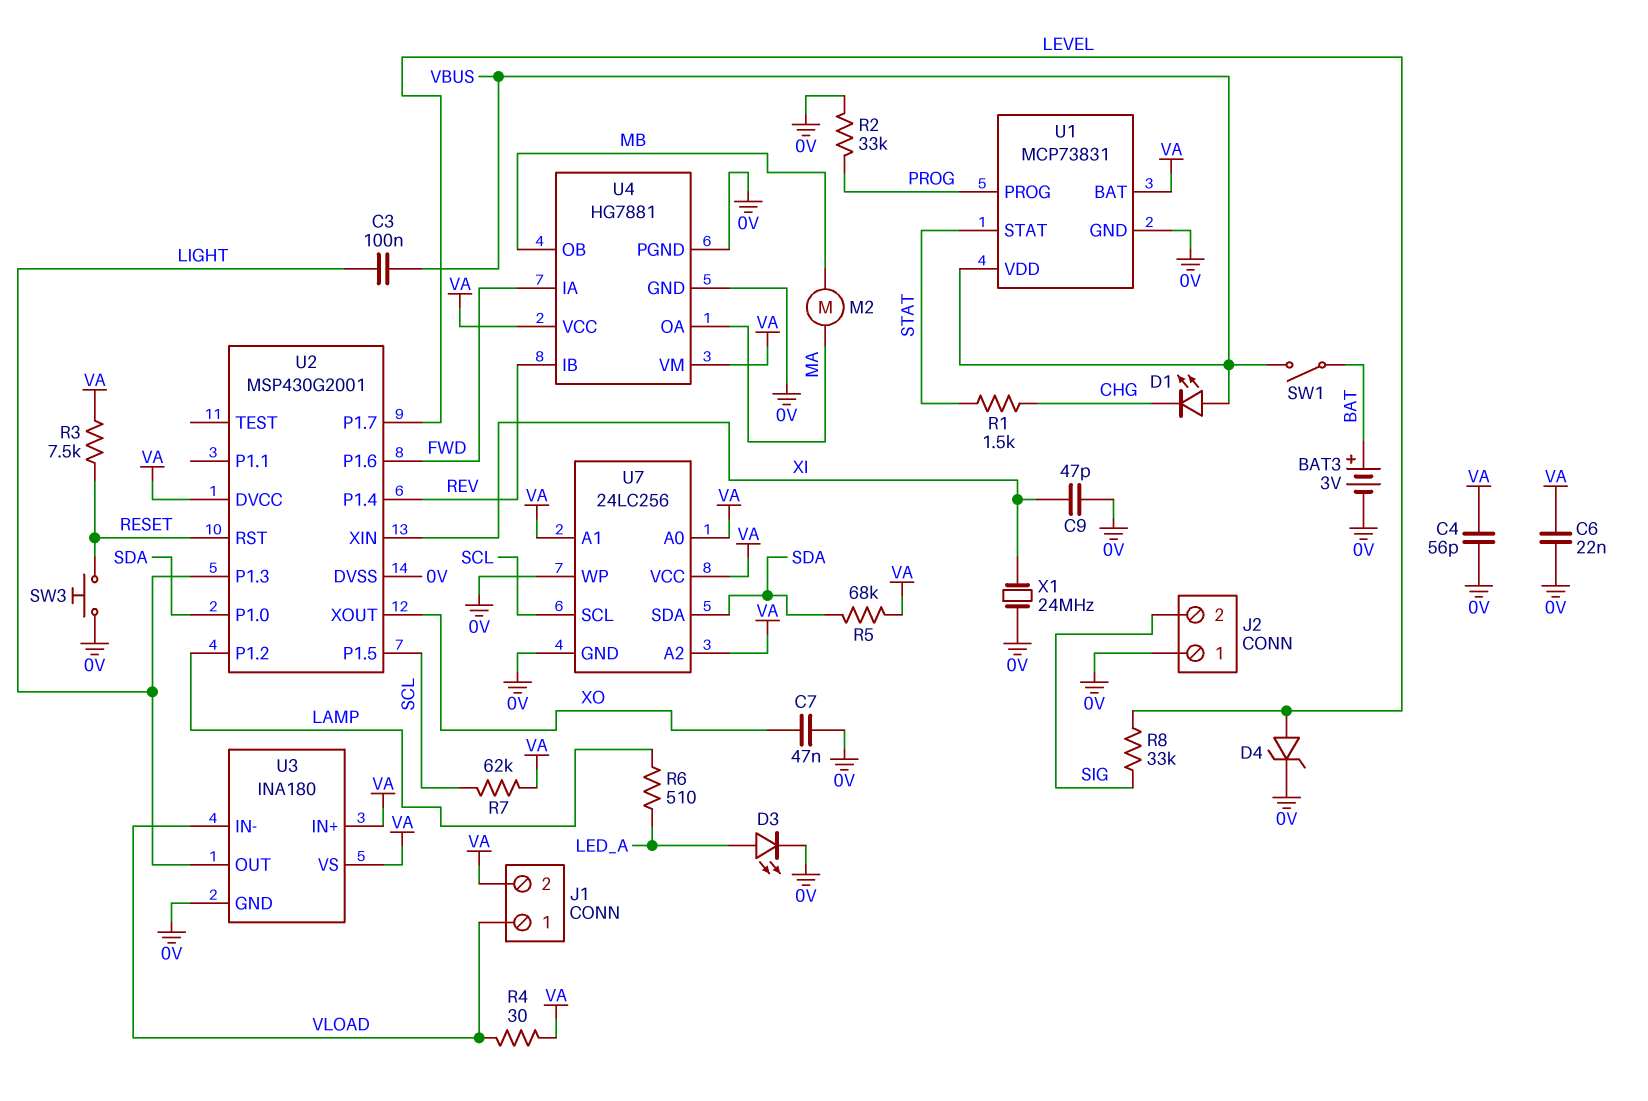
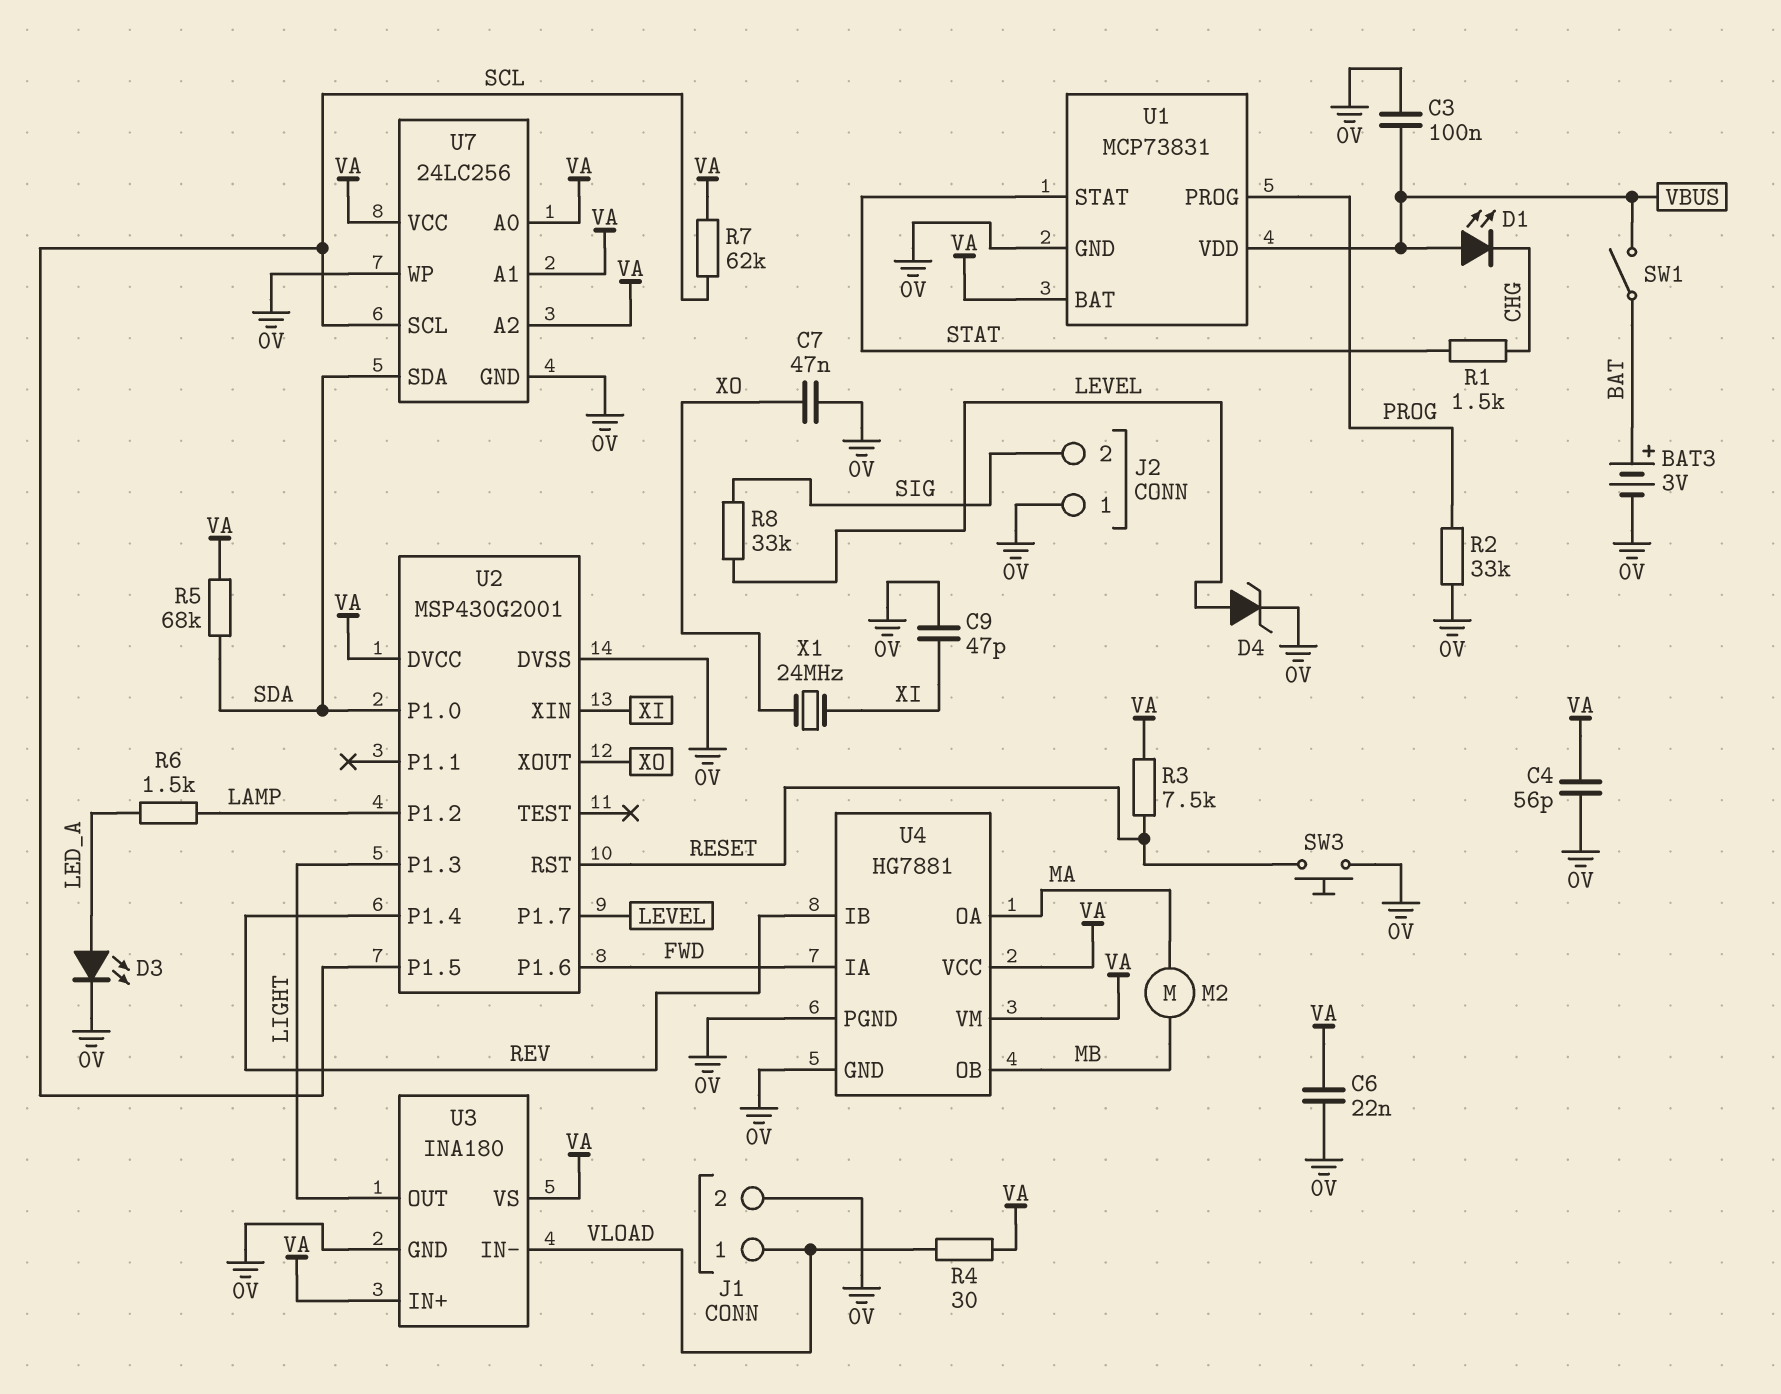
C3: 100nF (LIGHT, VBUS) -> 100nF (0V, VBUS)
J1 pin 2: VA -> 0V
R6: 510 (LAMP, LED_A) -> 1.5k (LAMP, LED_A)
X1: 24MHz (0V, XI) -> 24MHz (XI, XO)

